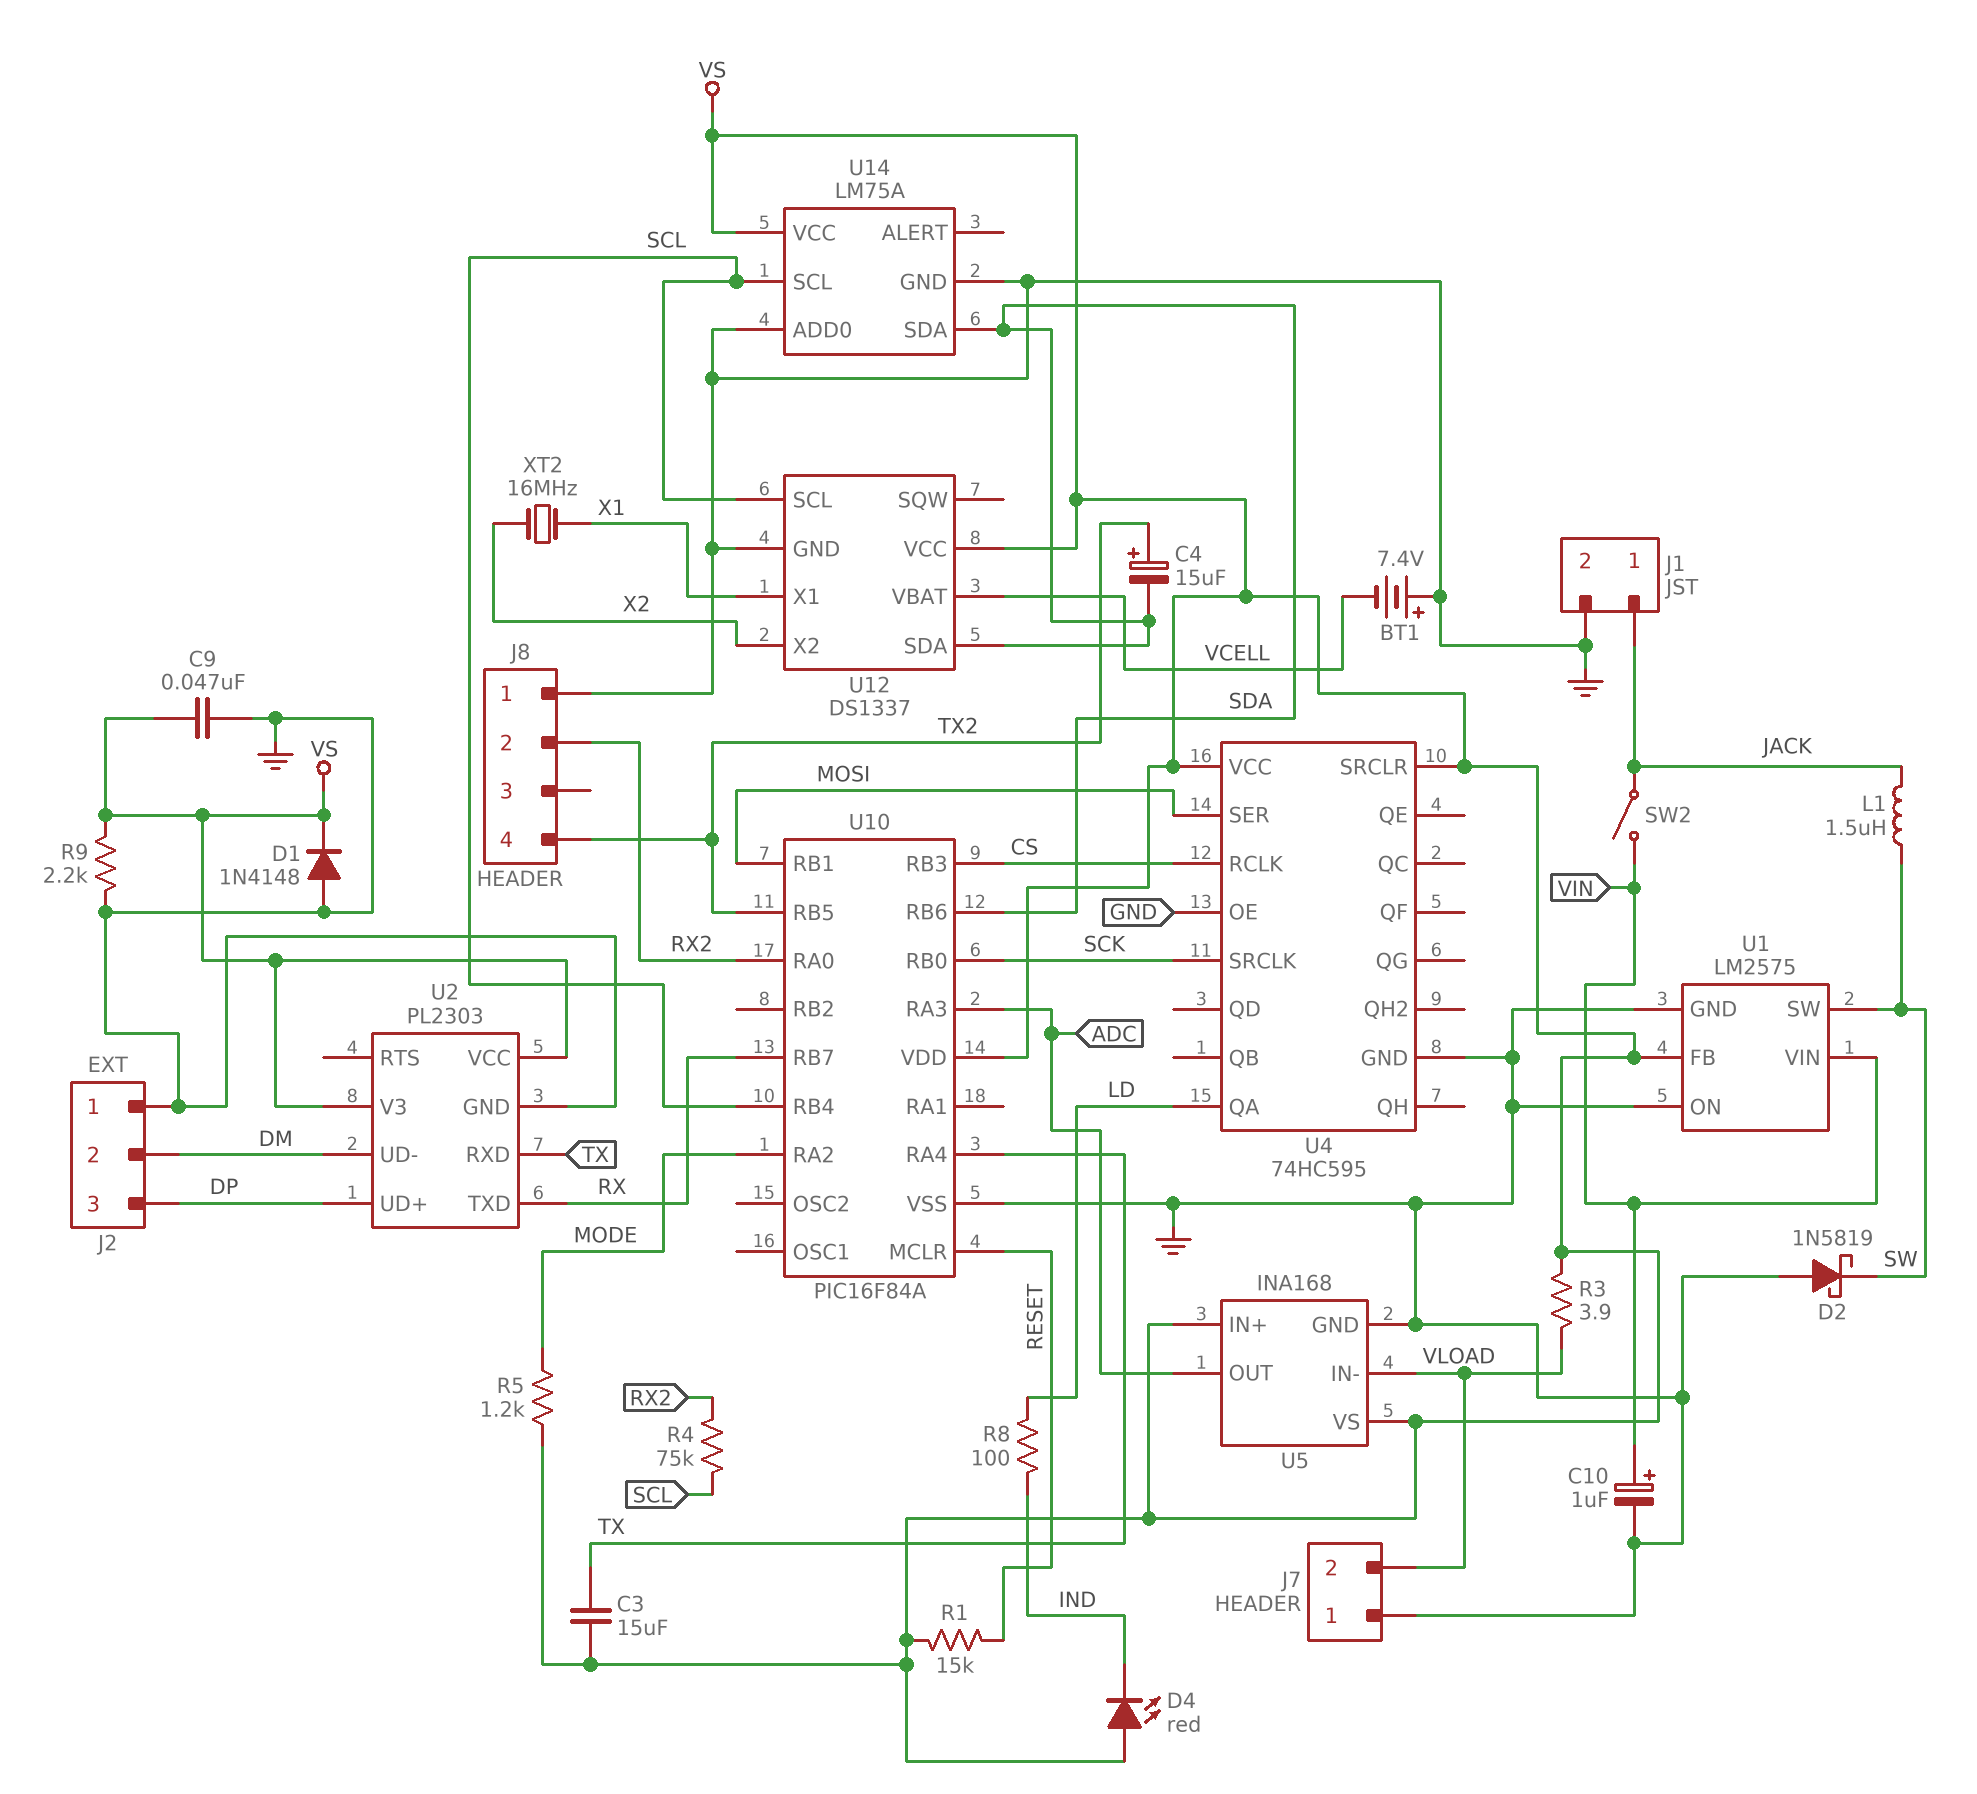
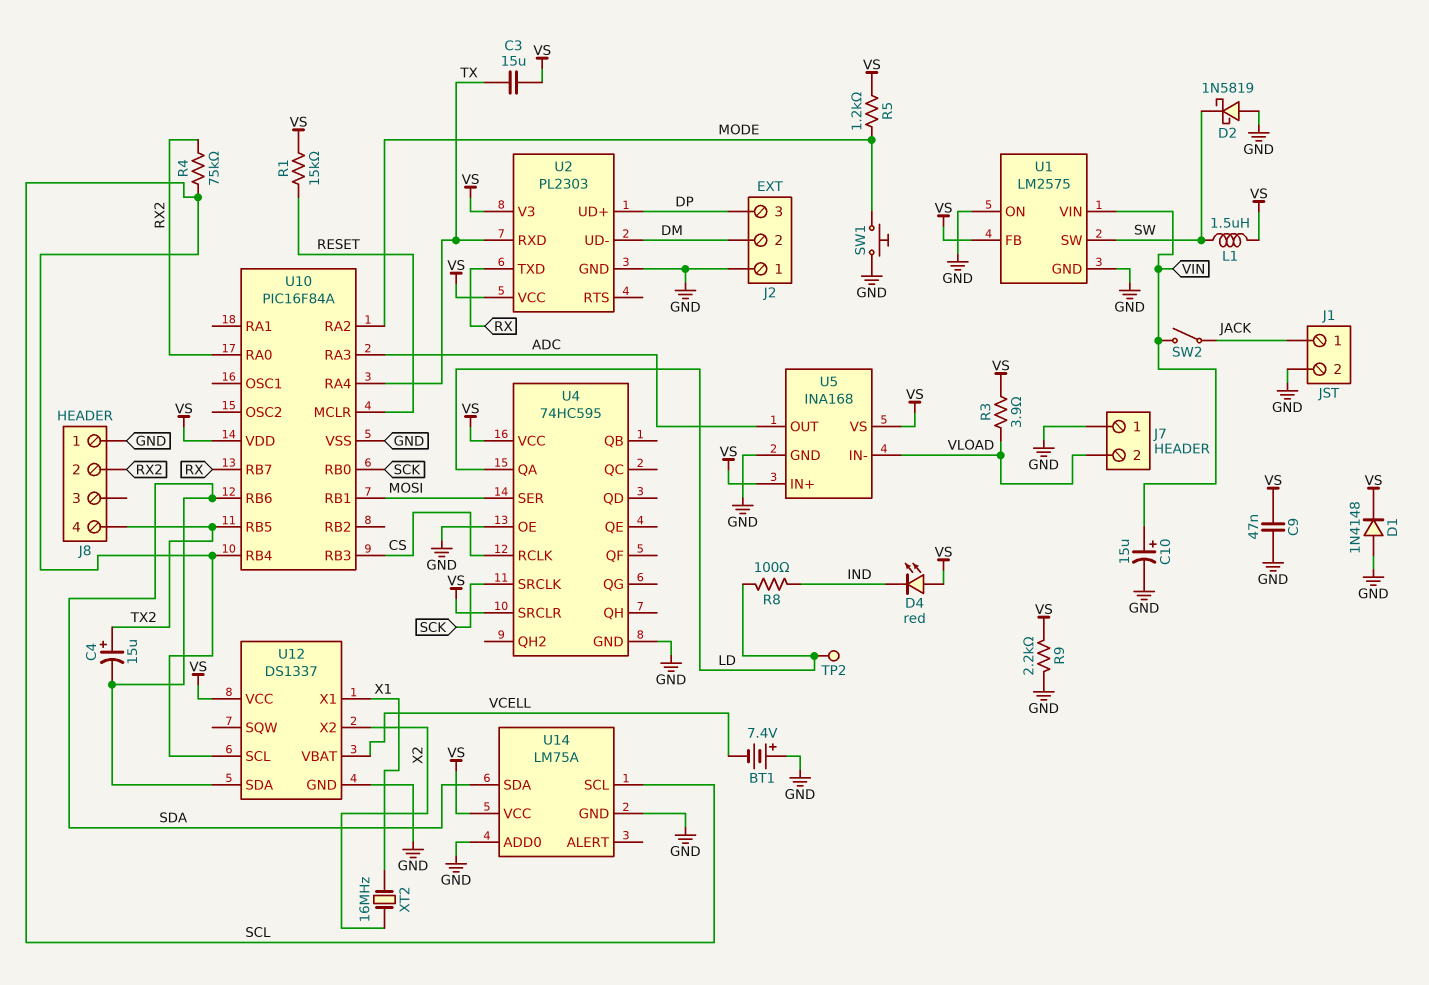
C10: 1uF (plus VIN, minus GND) -> 15uF (plus VIN, minus GND)
L1: 1.5uH (JACK, SW) -> 1.5uH (SW, VS)
SW1: none -> button (GND, MODE)
TP2: none -> test point (LD)

